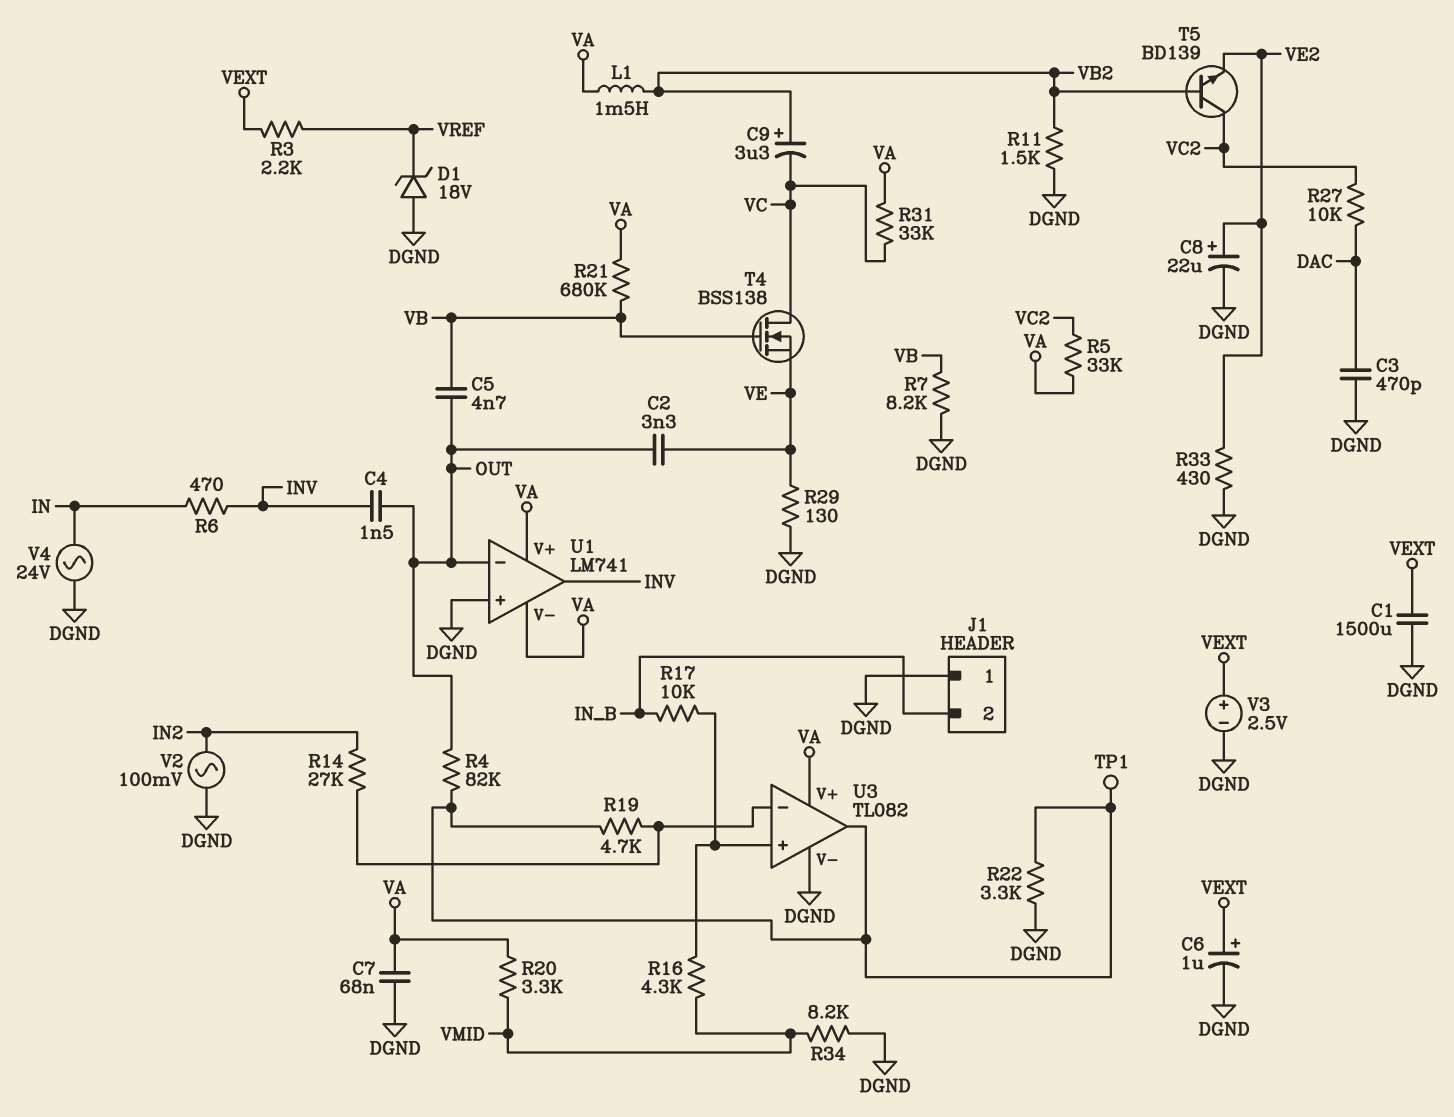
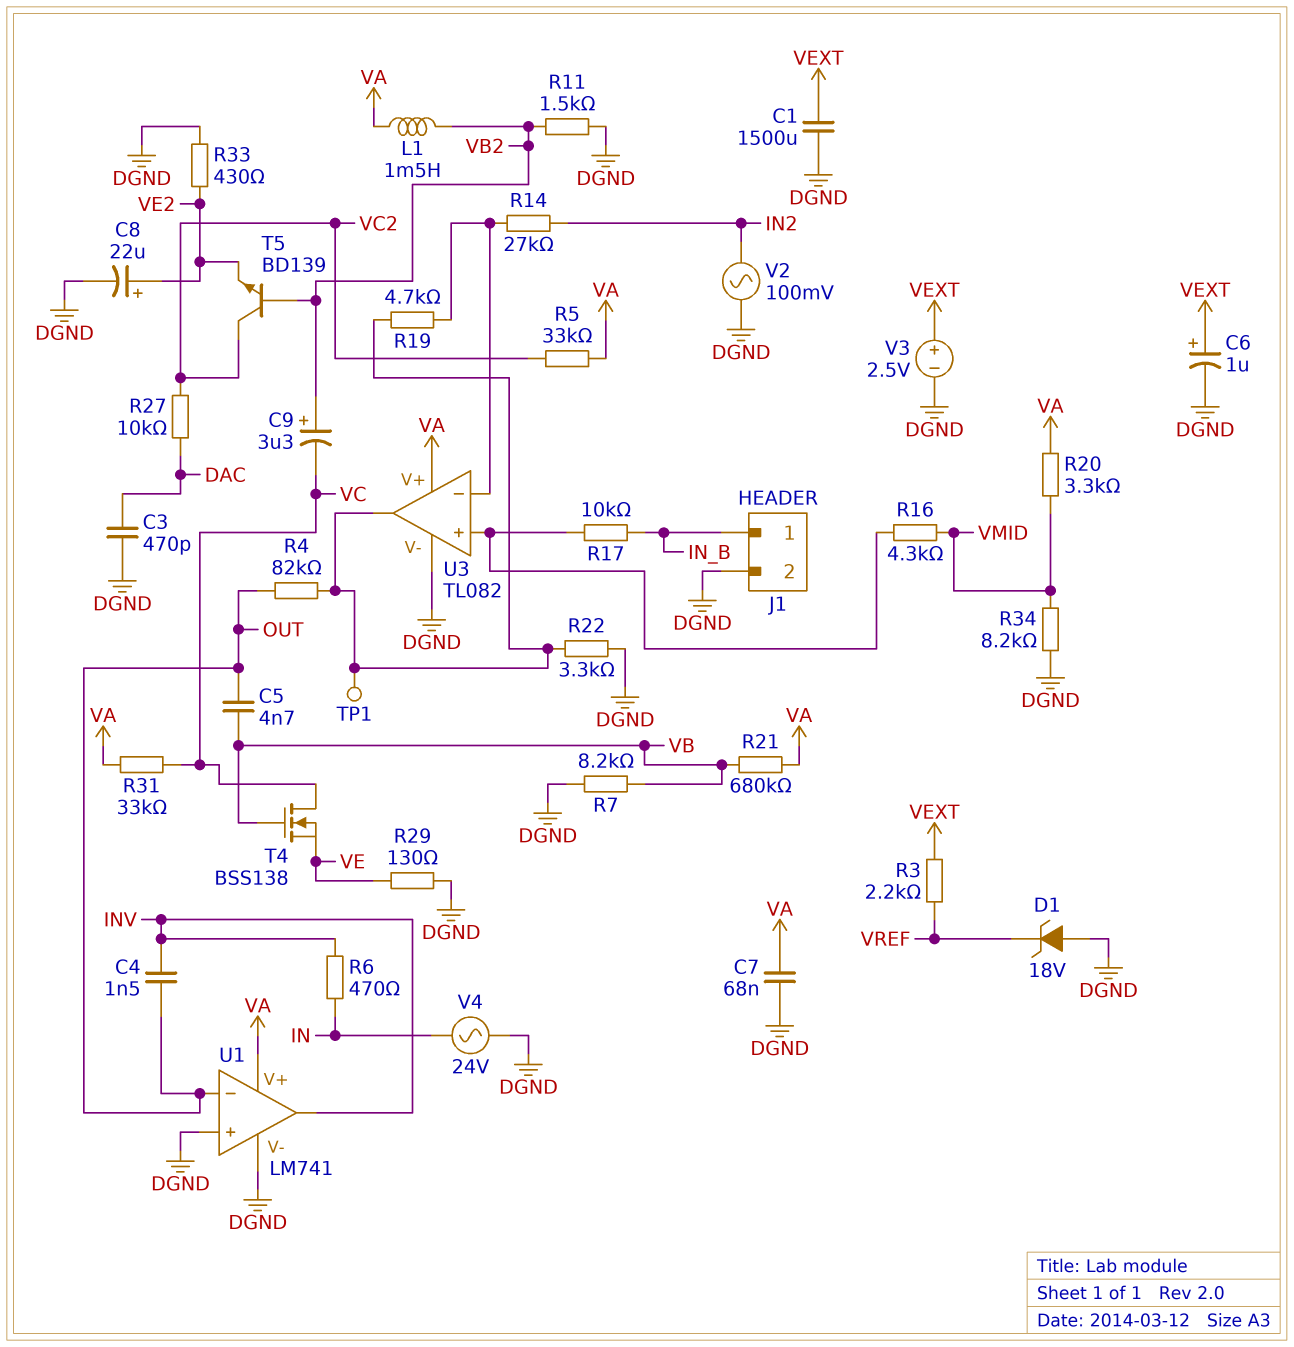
C2: 3.3nF (OUT, VE) -> none
J1 pin 1: DGND -> IN_B
J1 pin 2: IN_B -> DGND
U1 pin V-: VA -> DGND

